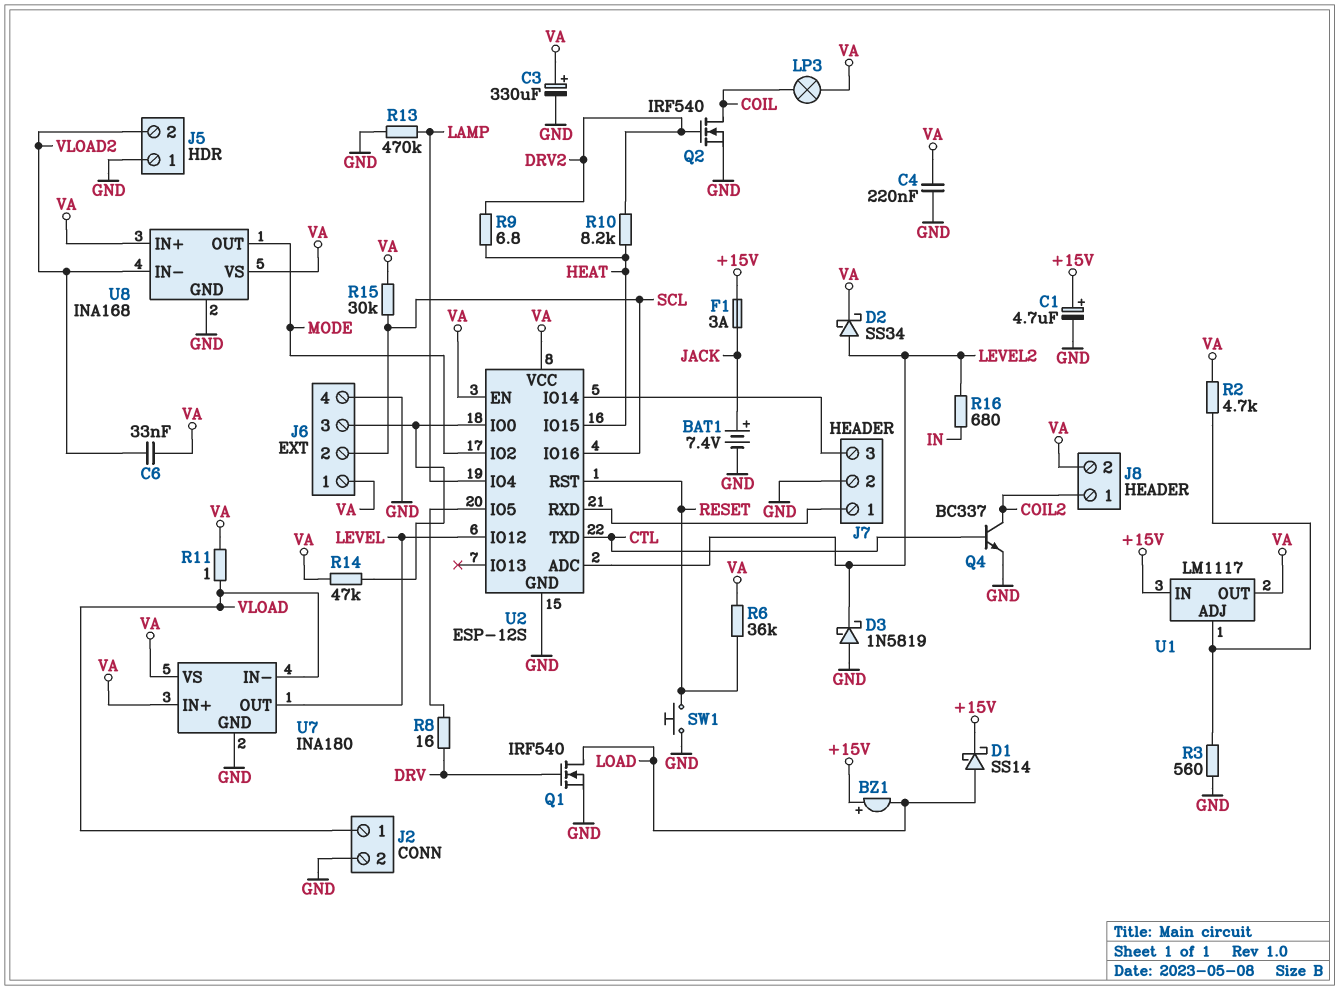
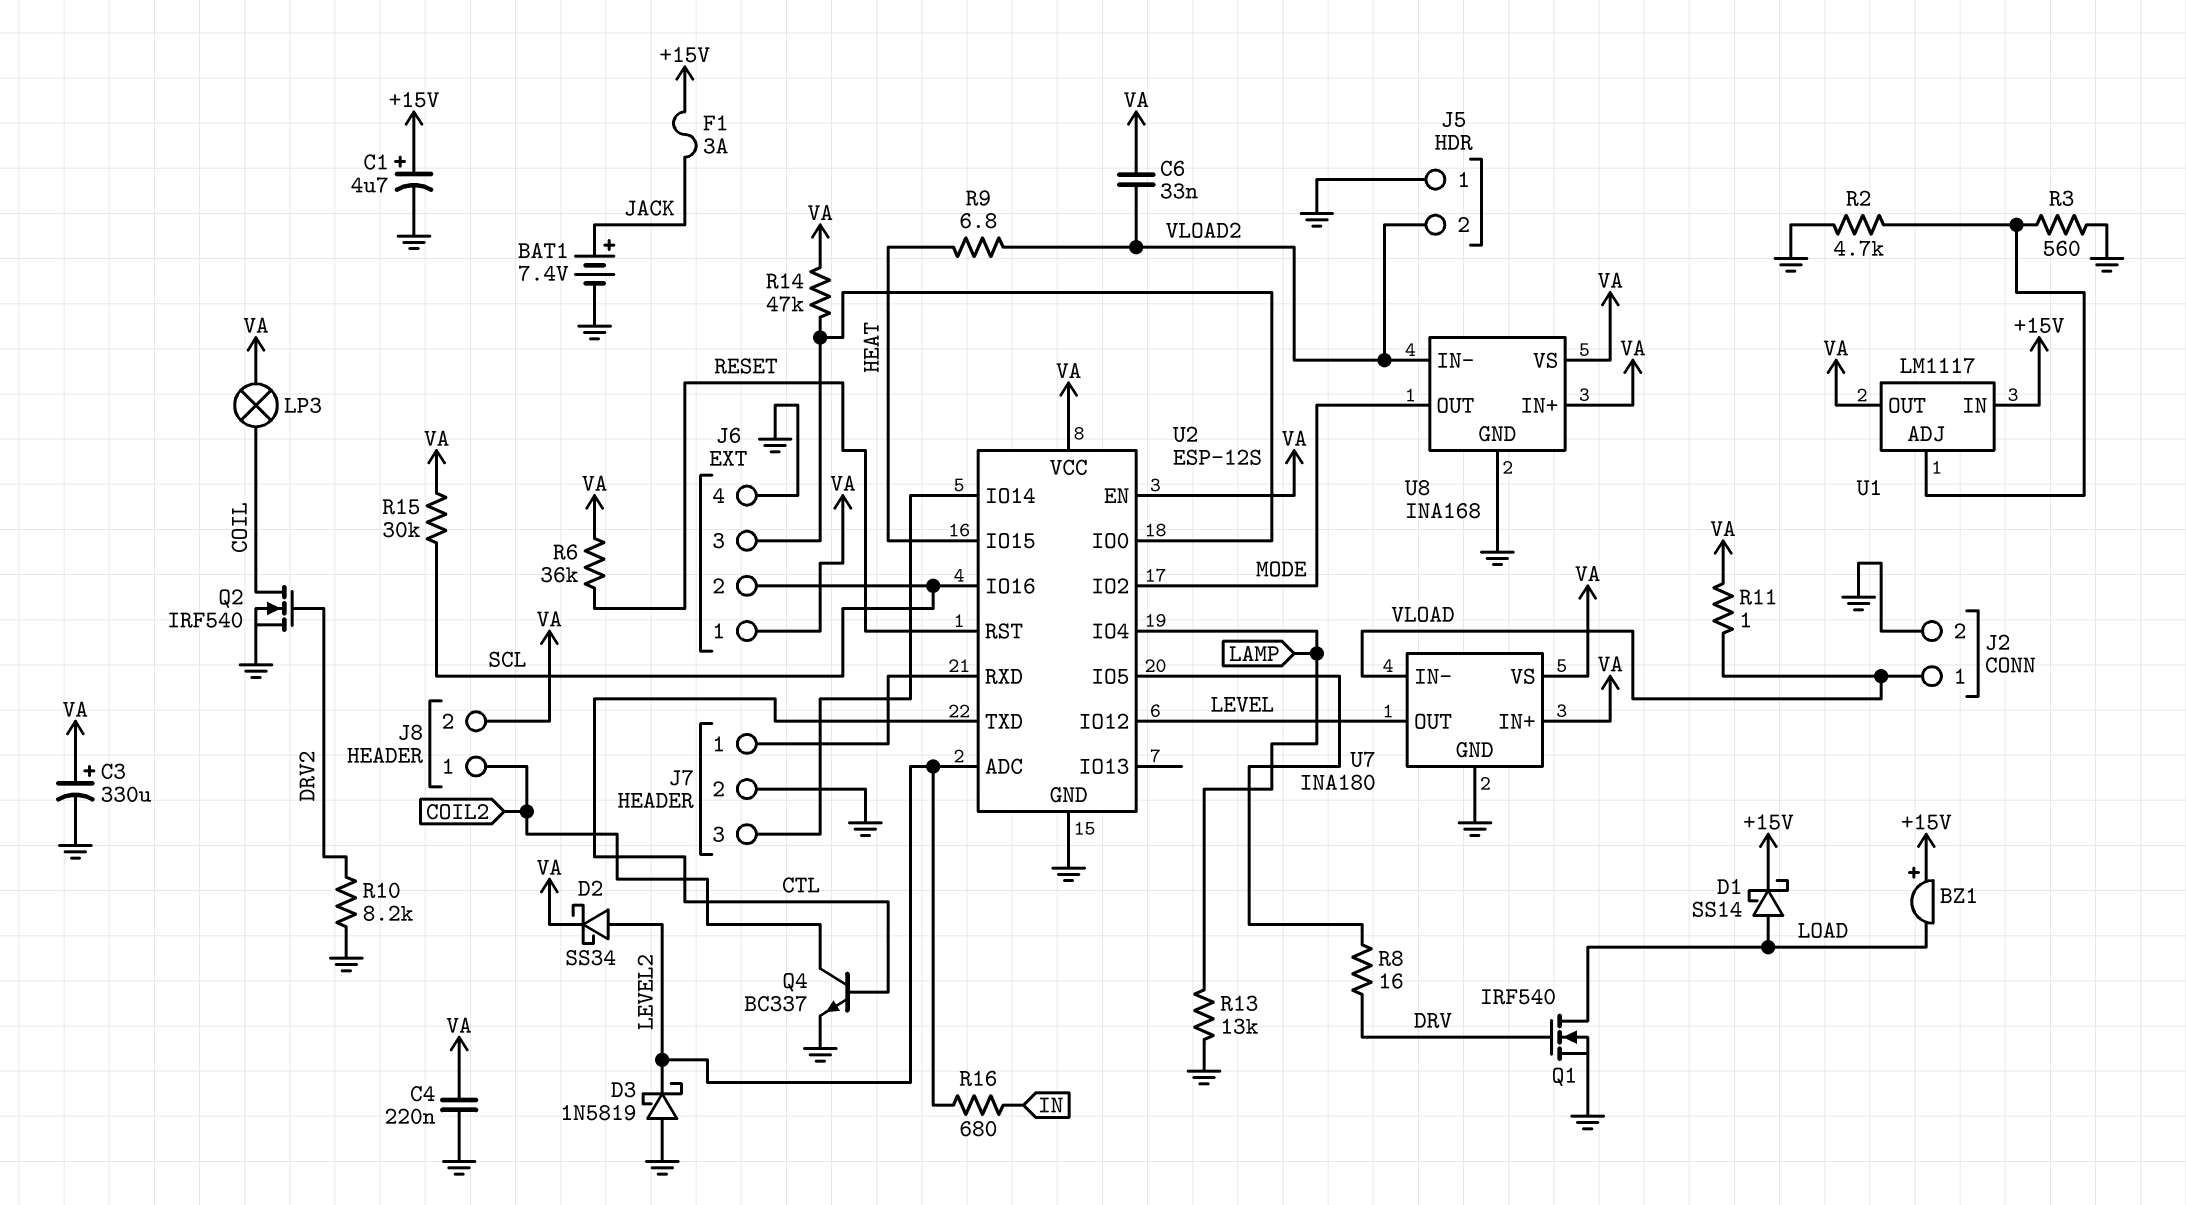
R2: 4.7k (U1/ADJ, VA) -> 4.7k (GND, U1/ADJ)
R9: 6.8 (DRV2, HEAT) -> 6.8 (HEAT, VLOAD2)
R10: 8.2k (DRV2, HEAT) -> 8.2k (DRV2, GND)
R13: 470k (GND, LAMP) -> 13k (GND, LAMP)
SW1: button (GND, RESET) -> none

